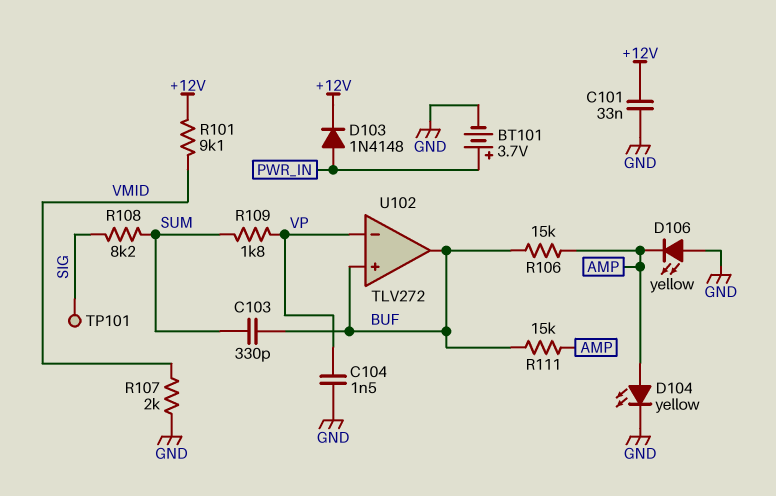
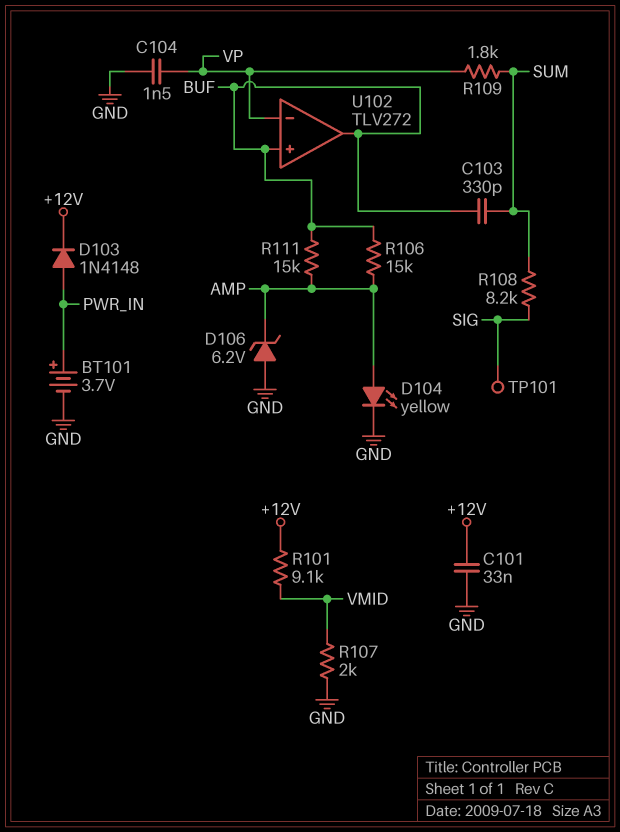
D106: LED yellow (A GND, K AMP) -> zener 6.2V (A GND, K AMP)

